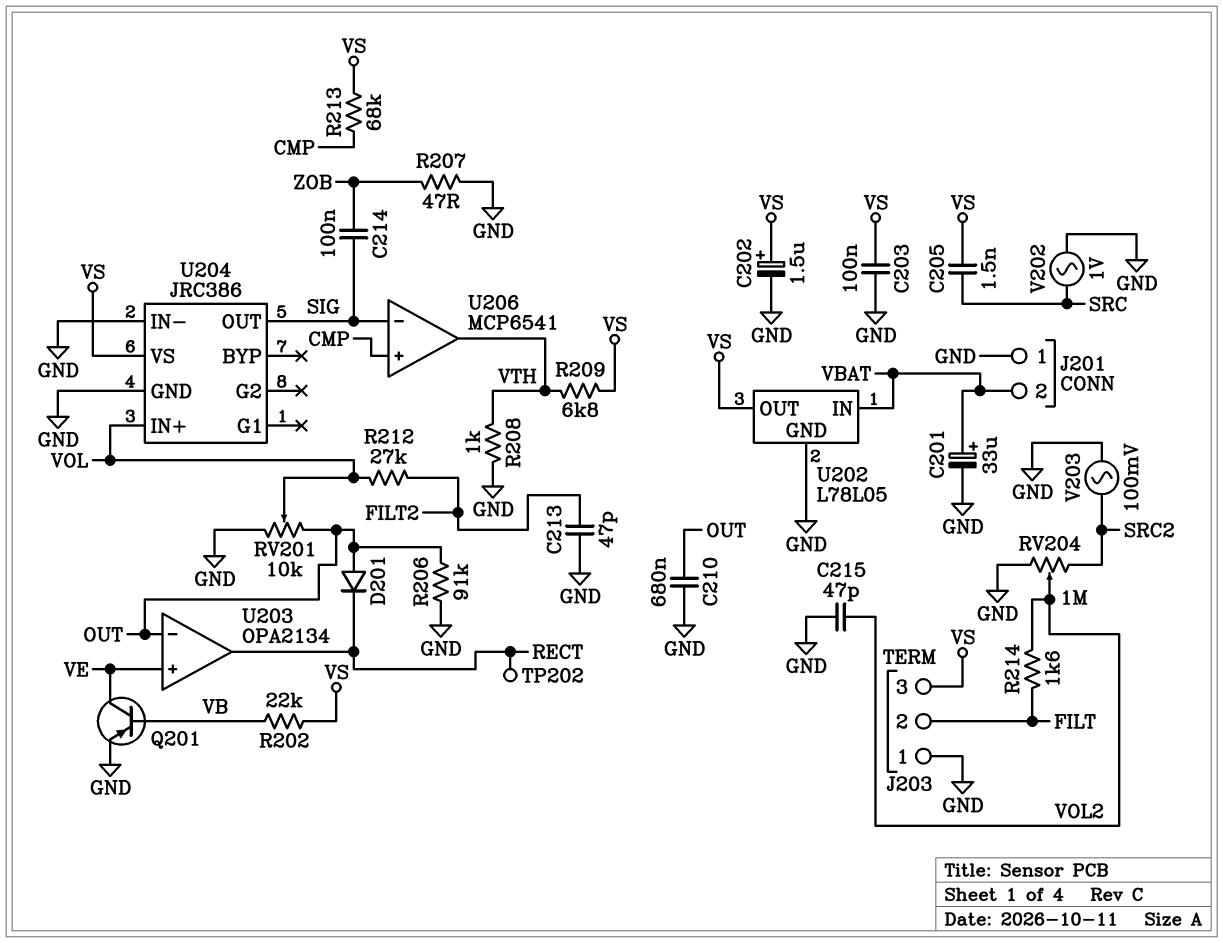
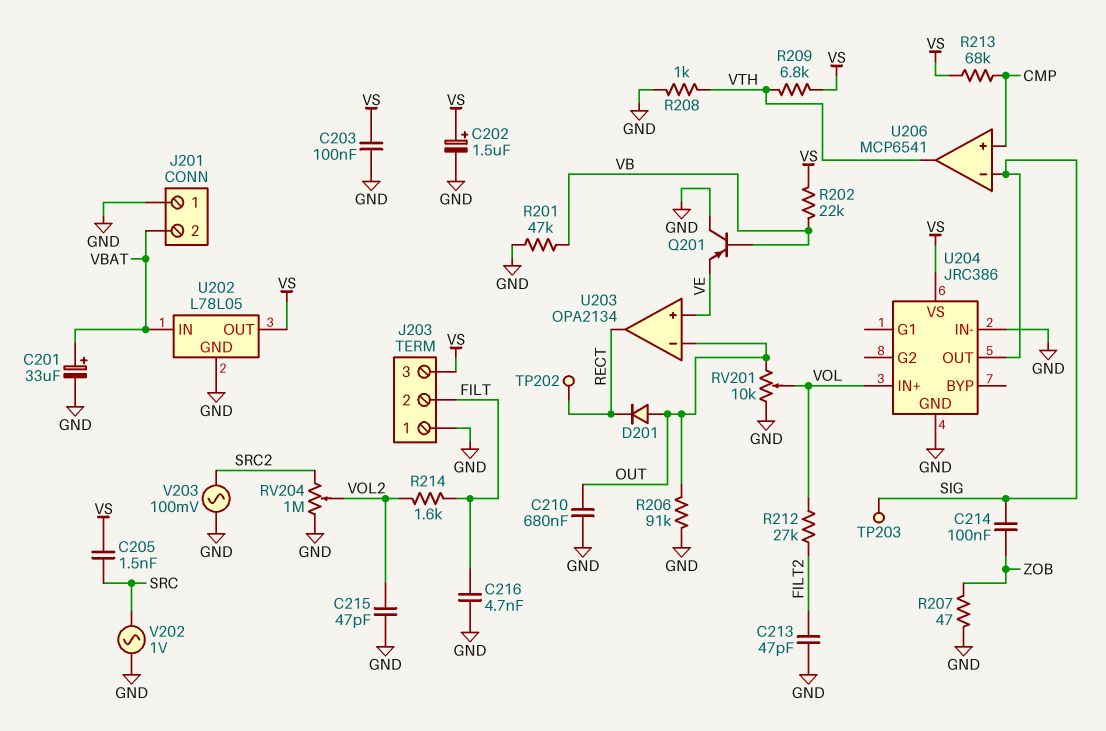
C216: none -> 4.7nF (FILT, GND)
Q201: PNP (B VB, C VE, E GND) -> PNP (B VB, C GND, E VE)
R201: none -> 47k (GND, VB)
TP203: none -> test point (SIG)

